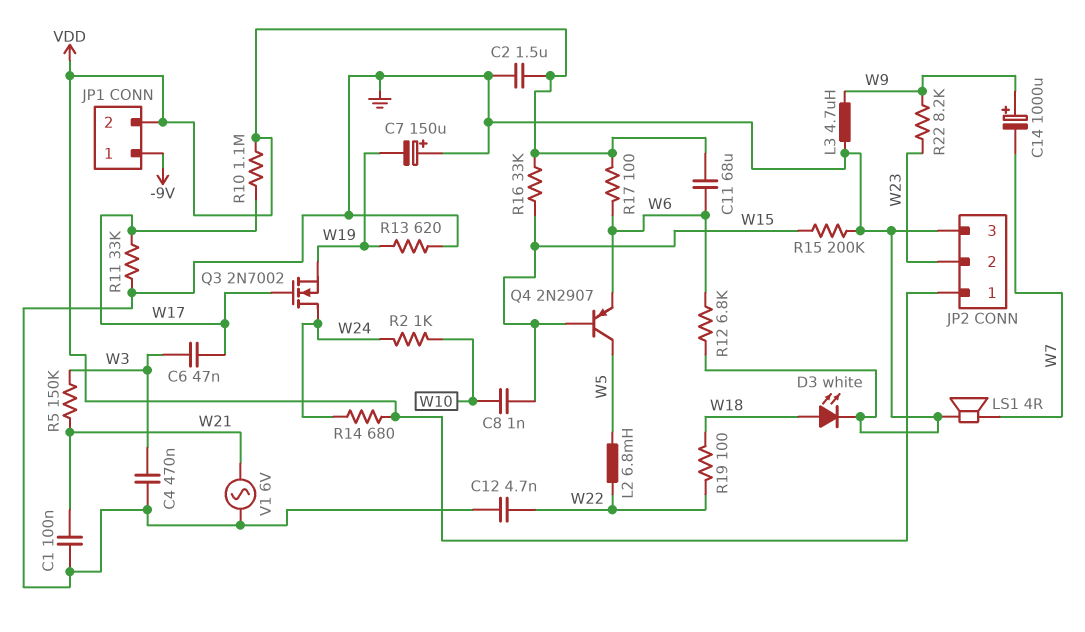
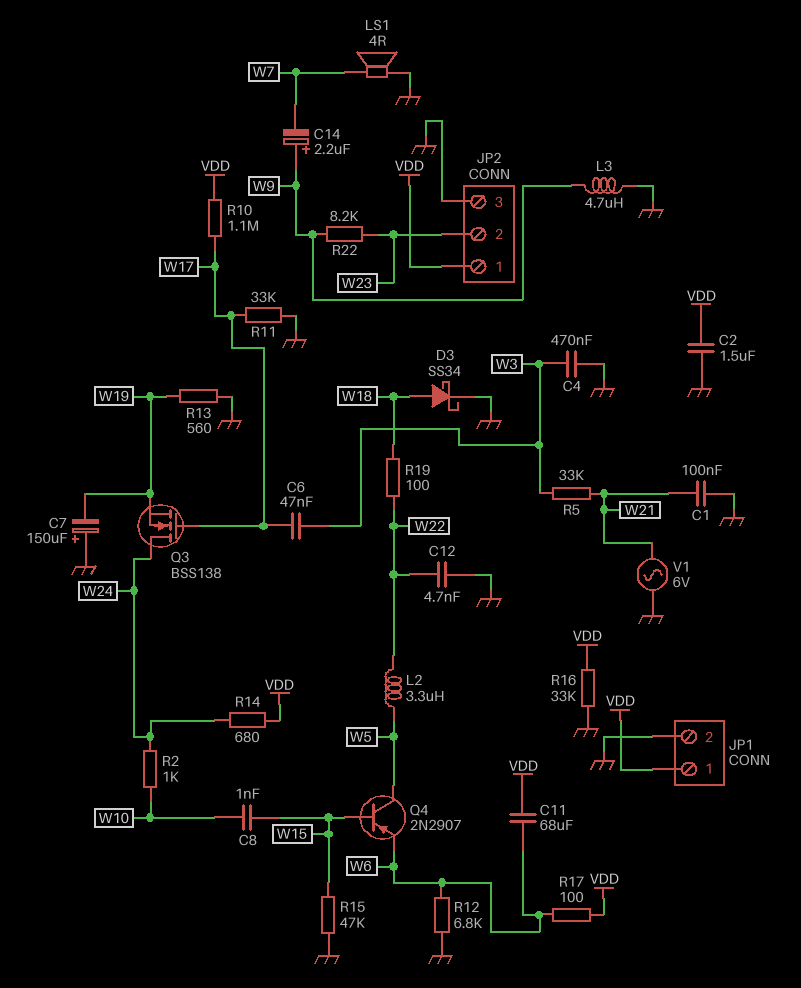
C14: 1000uF (plus W9, minus W7) -> 2.2uF (plus W9, minus W7)
D3: LED white (A W18, K GND) -> schottky SS34 (A W18, K GND)
JP1 pin 1: -9V -> VDD
JP1 pin 2: VDD -> GND
L2: 6.8mH (W5, W22) -> 3.3uH (W5, W22)
Q3: NMOS 2N7002 (G W17, D W24, S W19) -> NMOS BSS138 (G W17, D W24, S W19)
R5: 150k (W3, W21) -> 33k (W3, W21)
R13: 620 (GND, W19) -> 560 (GND, W19)
R15: 200k (GND, W15) -> 47k (GND, W15)
R16: 33k (VDD, W15) -> 33k (GND, VDD)

